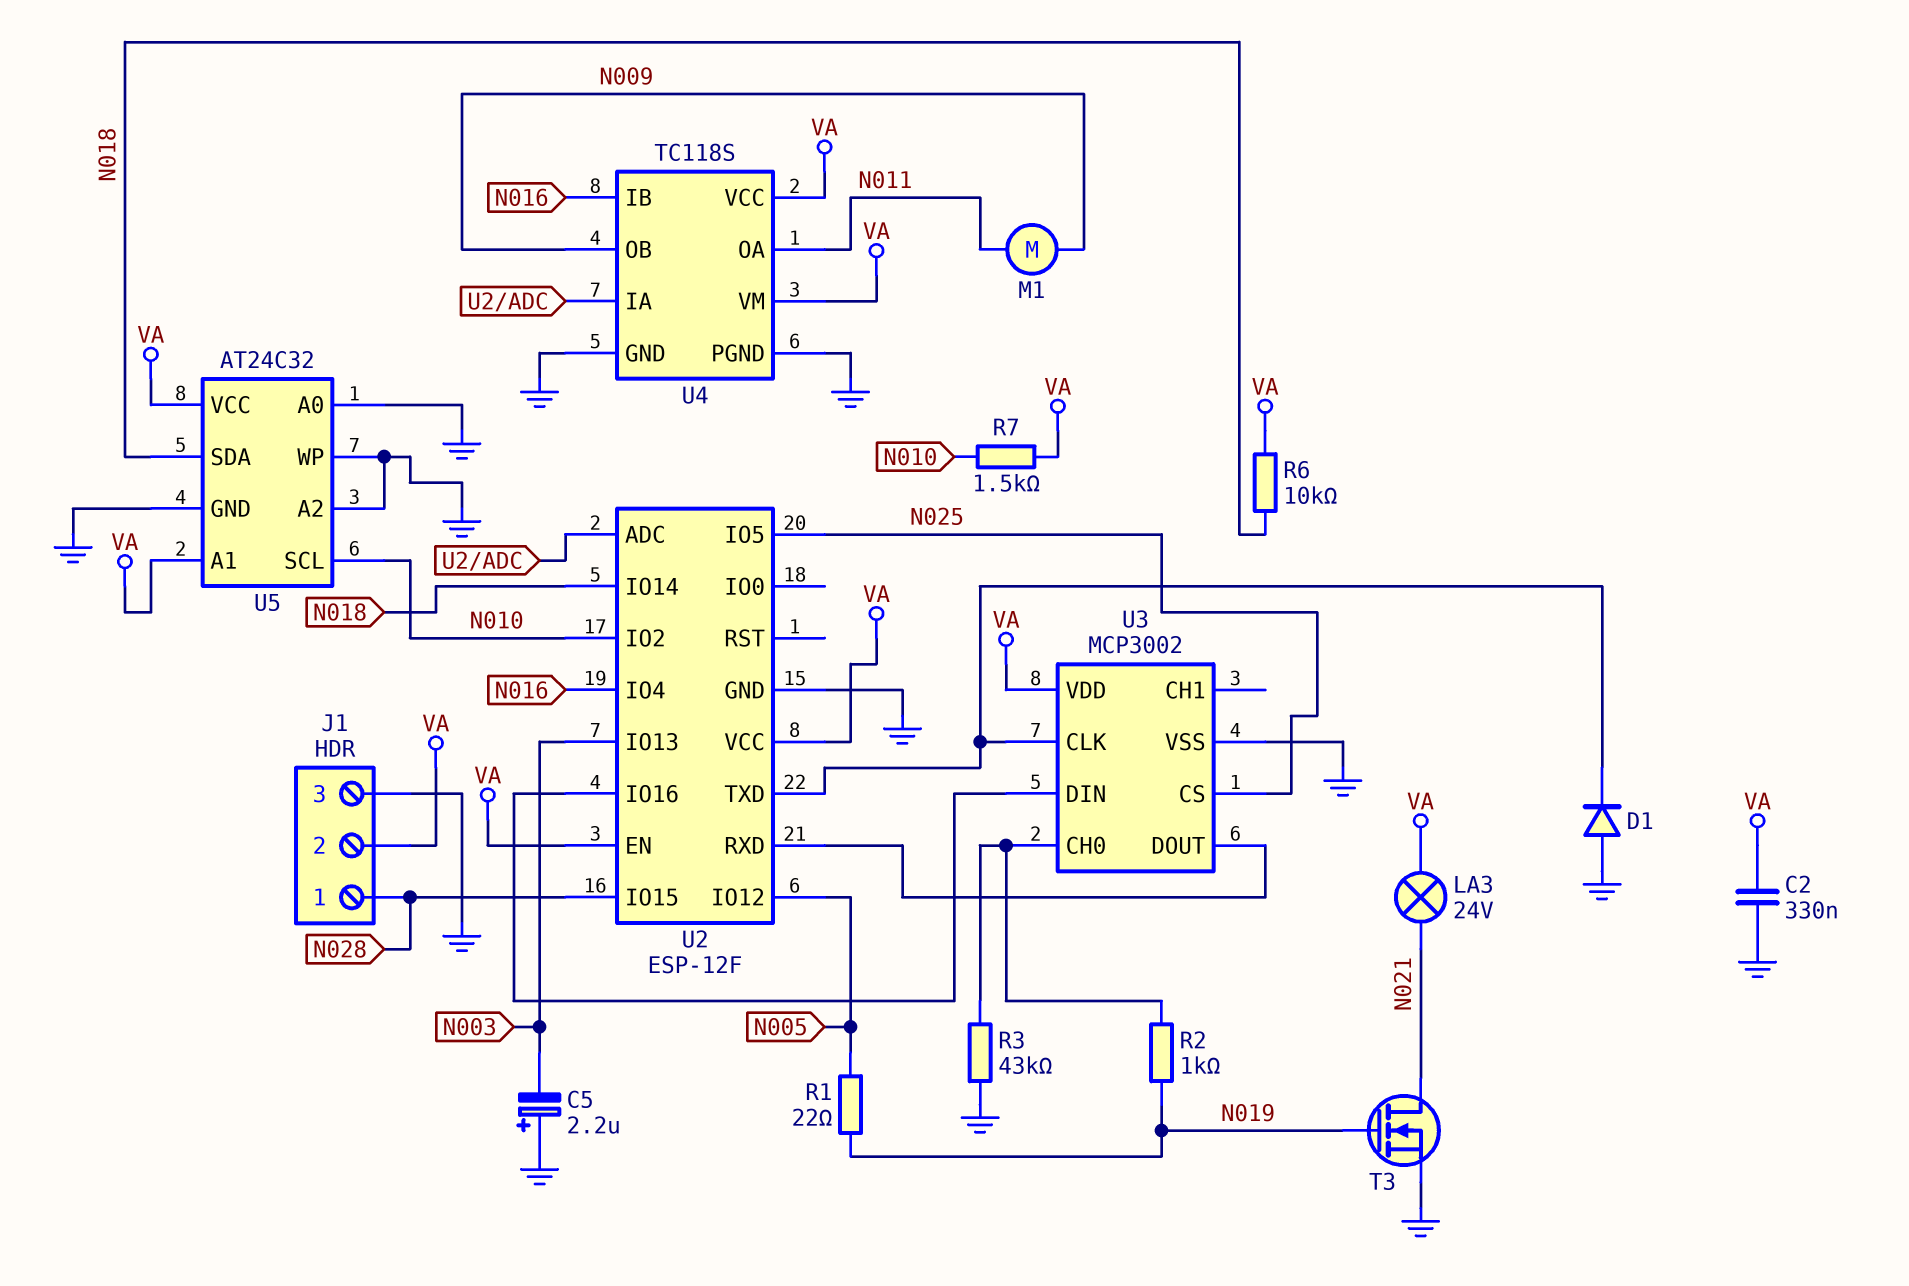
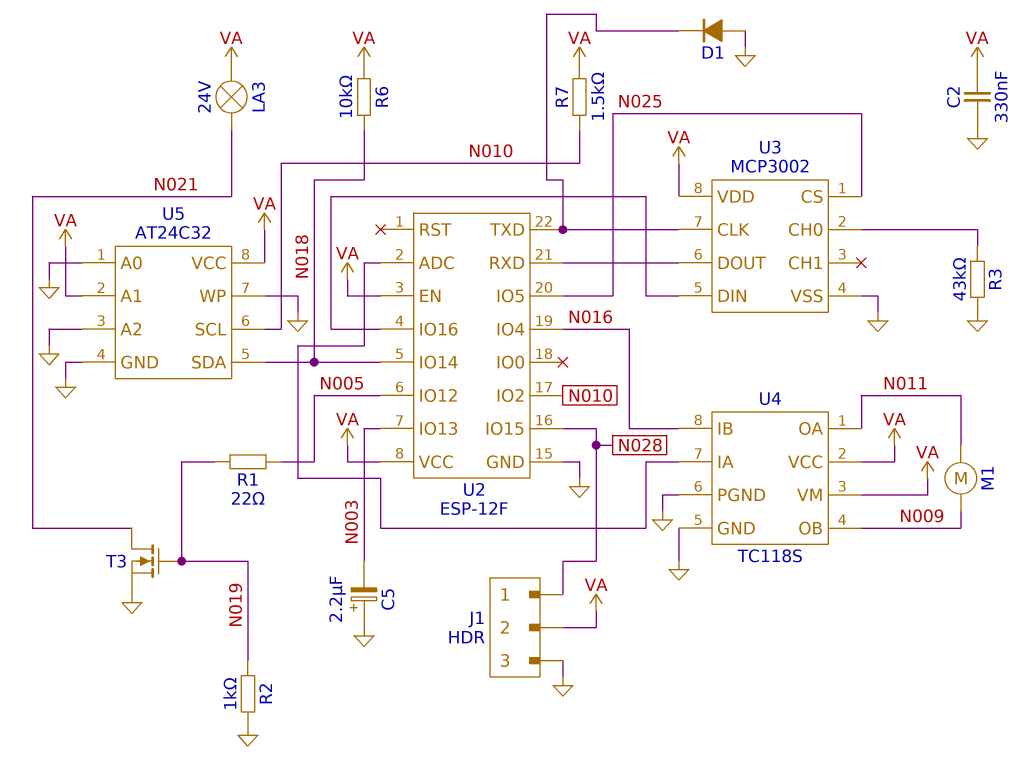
R2: 1k (N019, U3/CH0) -> 1k (GND, N019)

